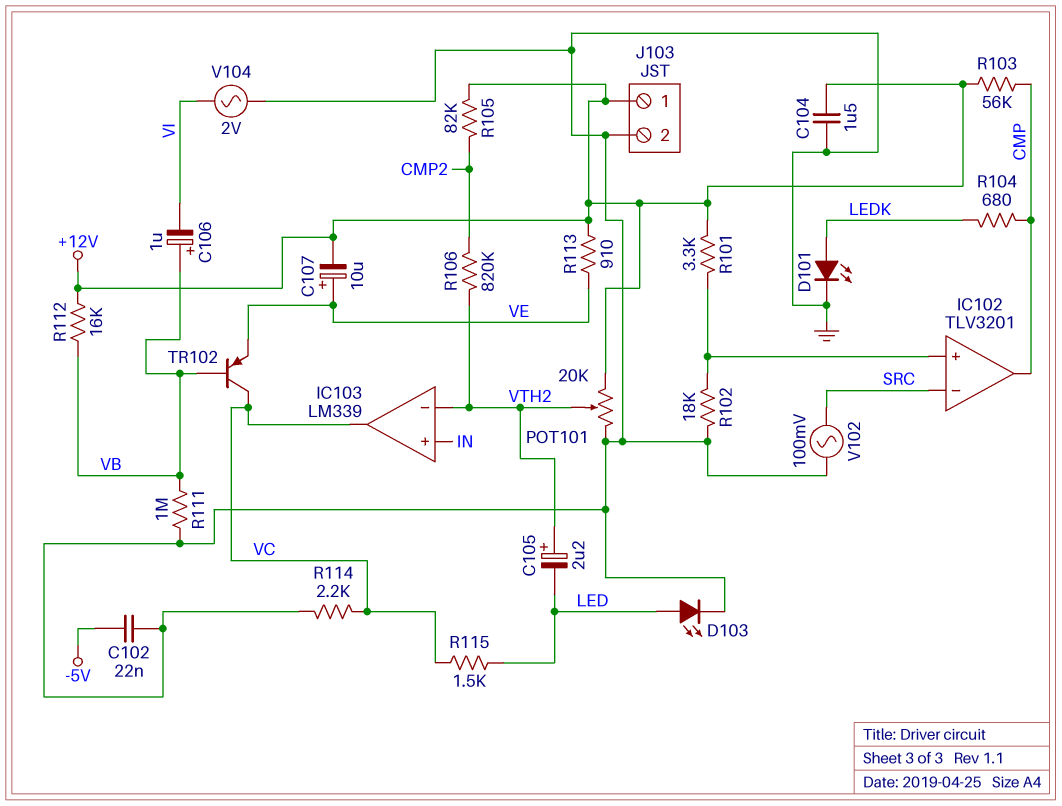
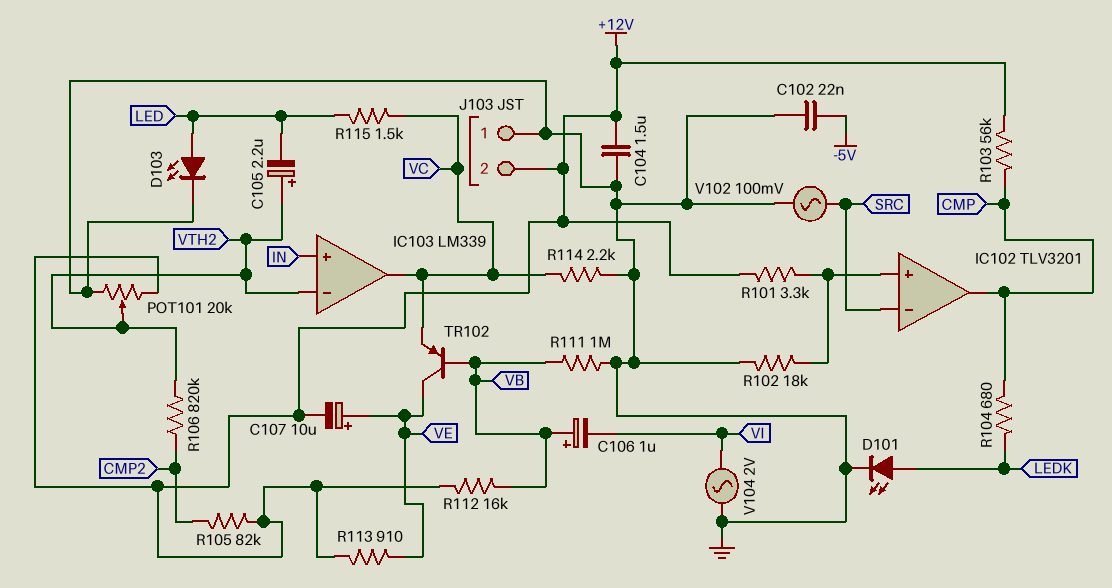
J103 pin 1: +12V -> GND
J103 pin 2: GND -> +12V
TR102: PNP (B VB, C VC, E VE) -> PNP (B VB, C VE, E VC)

